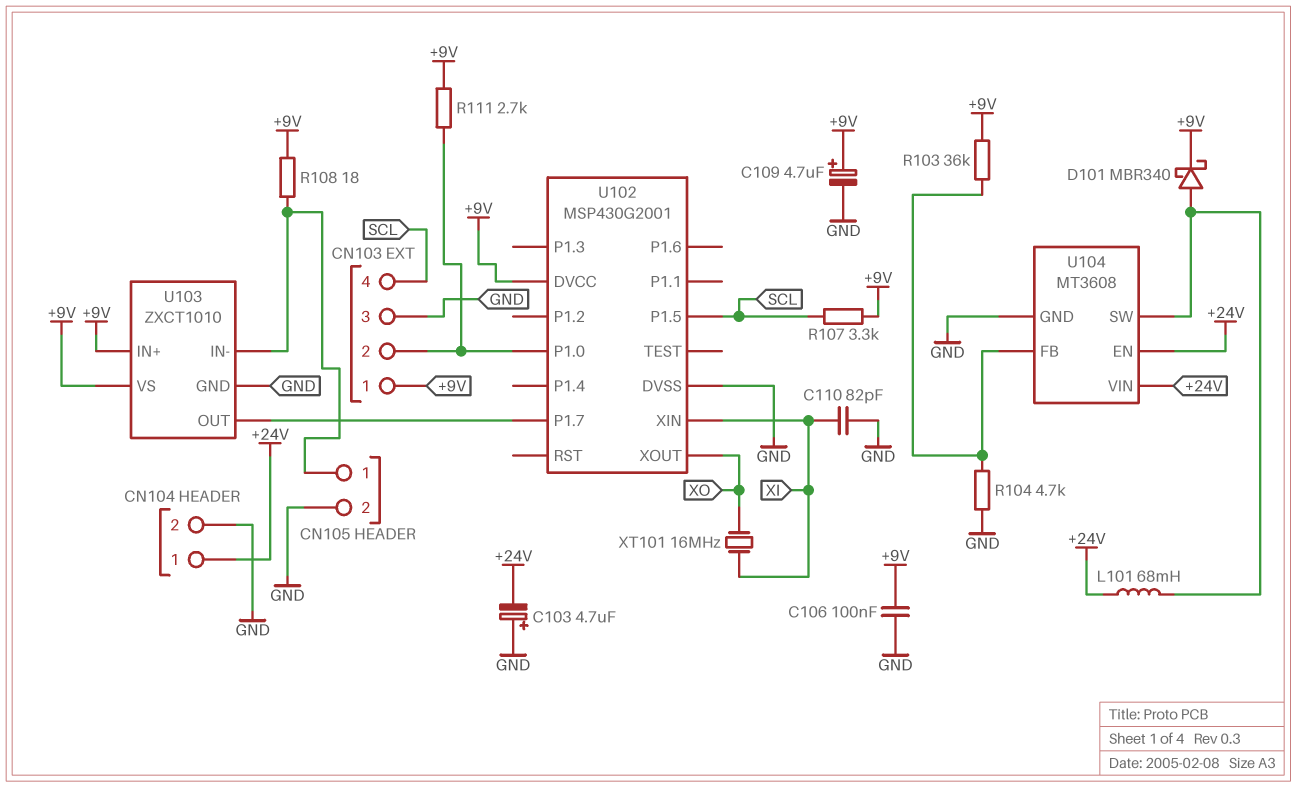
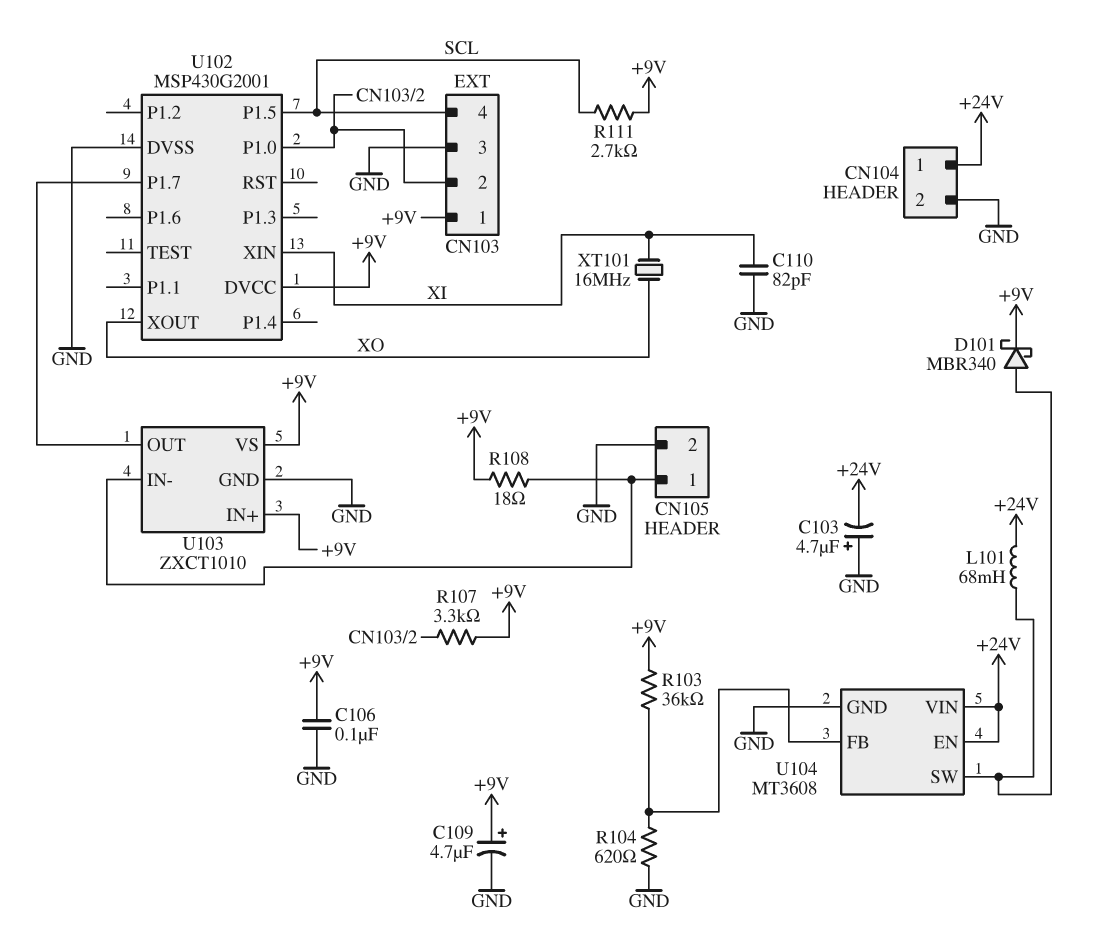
R104: 4.7k (GND, U104/FB) -> 620 (GND, U104/FB)
R107: 3.3k (+9V, SCL) -> 3.3k (+9V, CN103/2)
R111: 2.7k (+9V, CN103/2) -> 2.7k (+9V, SCL)

